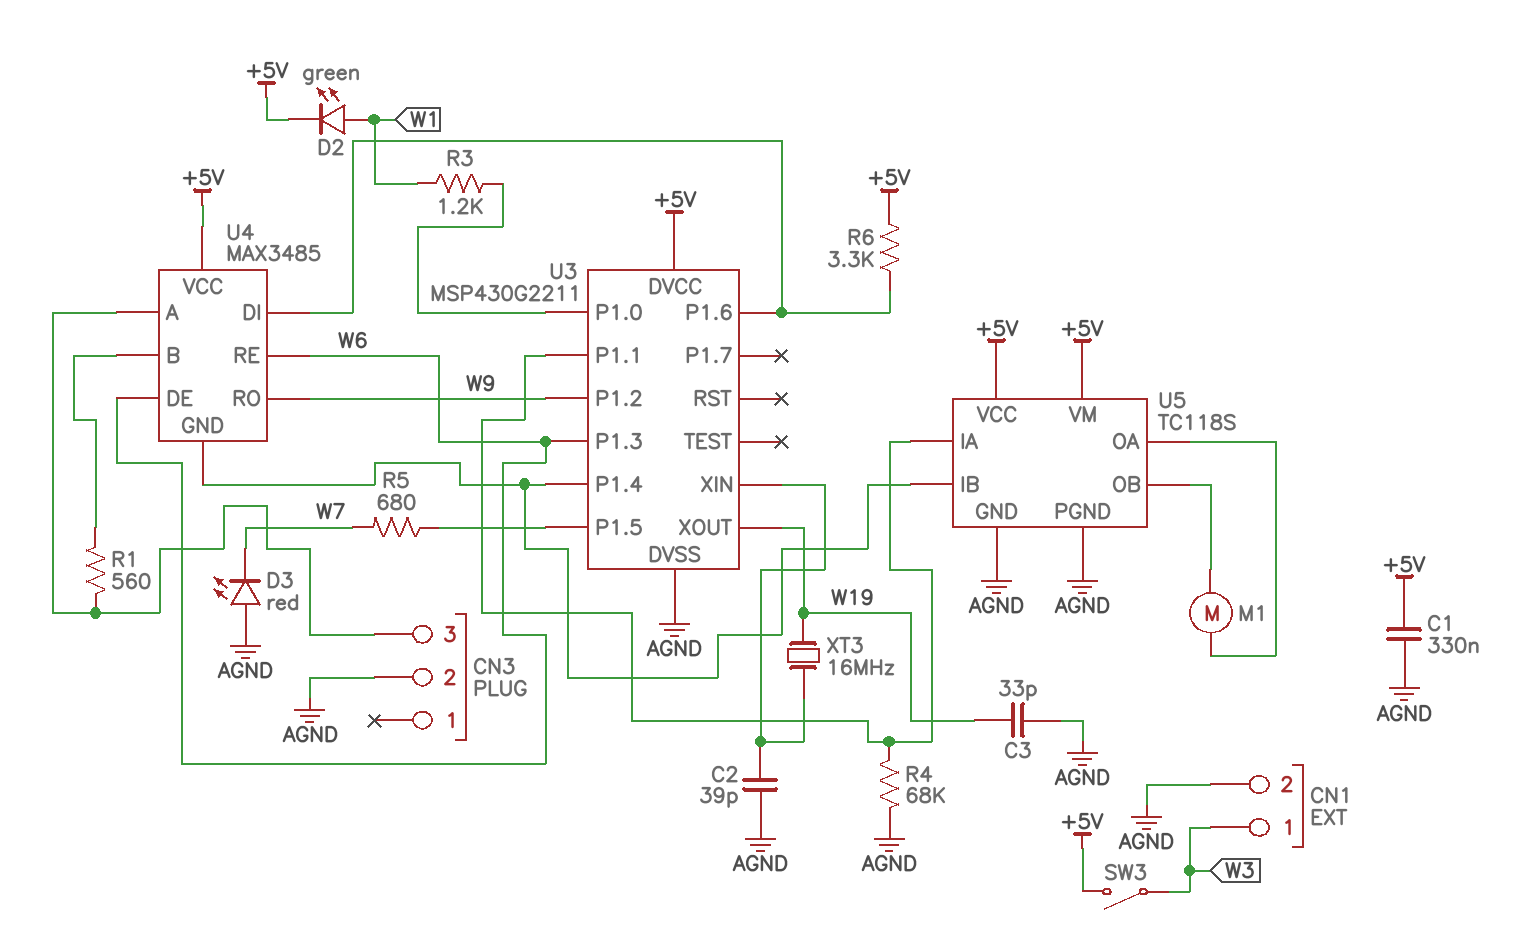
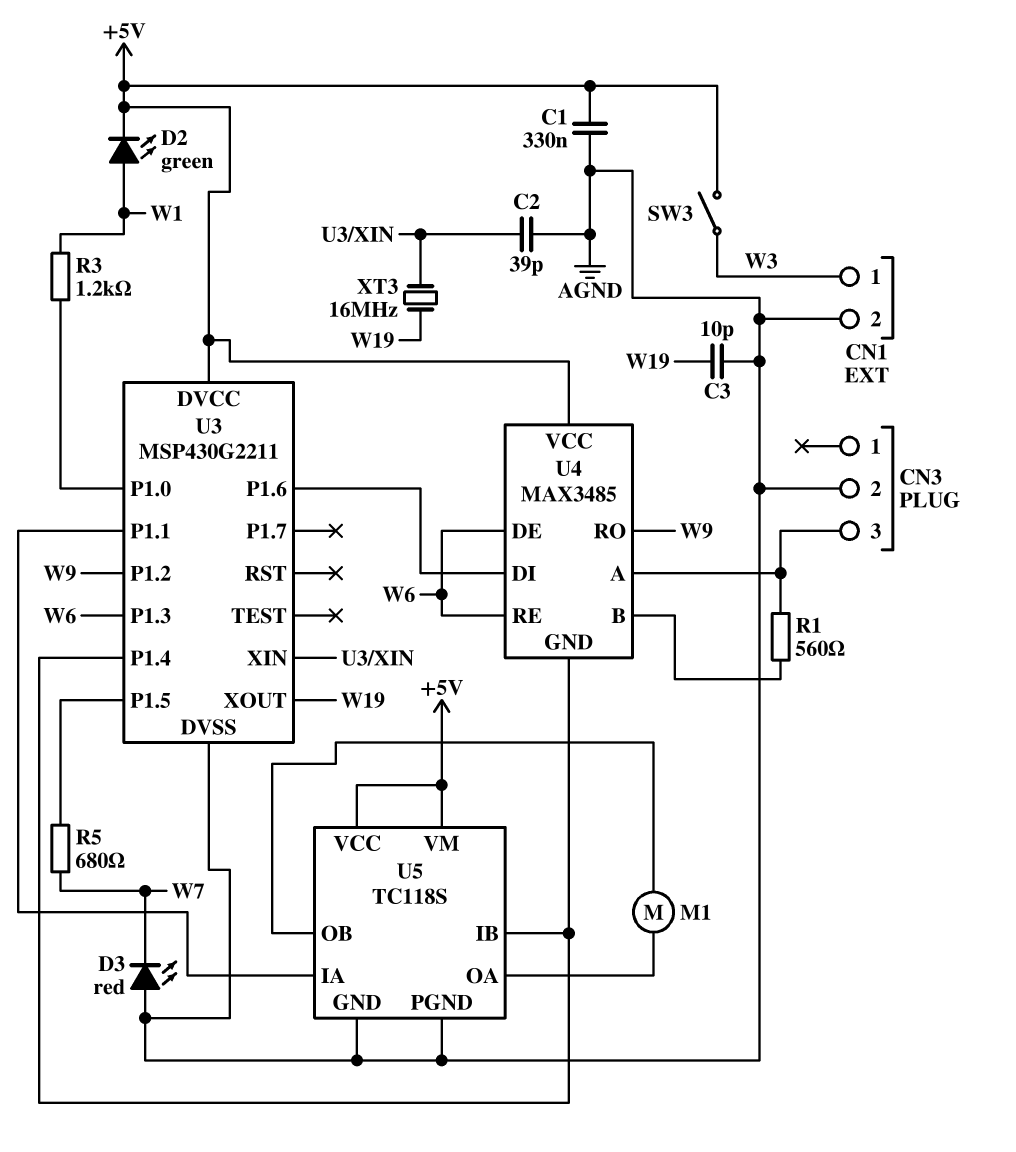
C3: 33pF (AGND, W19) -> 10pF (AGND, W19)
R4: 68k (AGND, U3/P1.1) -> none
R6: 3.3k (+5V, U3/P1.6) -> none

